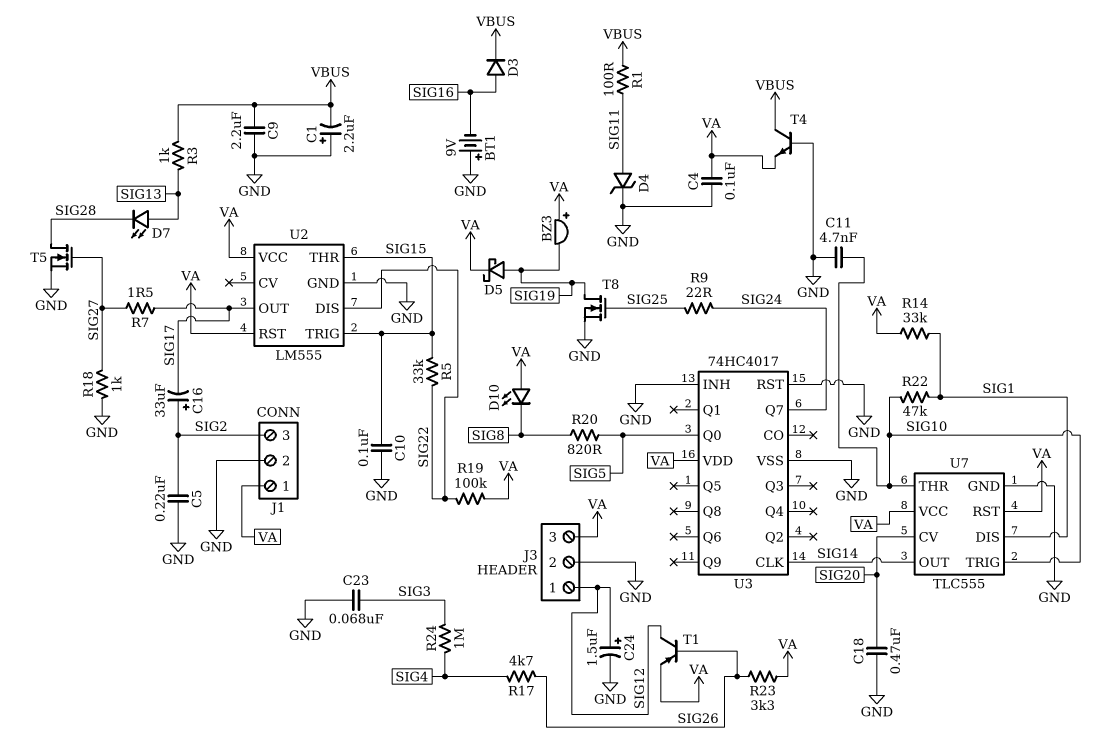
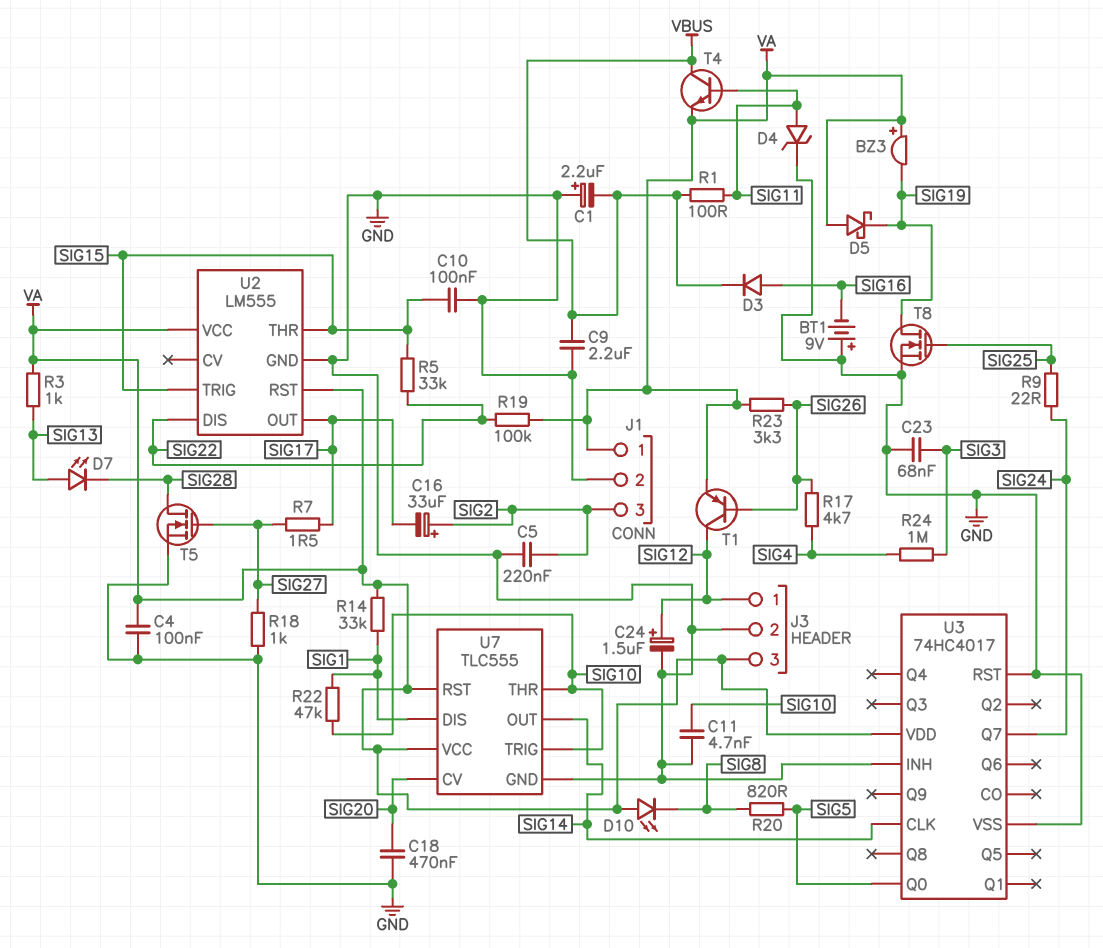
D5: schottky (A SIG19, K VA) -> schottky (A VA, K SIG19)
R3: 1k (SIG13, VBUS) -> 1k (SIG13, VA)
T4: NPN (B GND, C VBUS, E VA) -> NPN (B SIG11, C VBUS, E VA)

